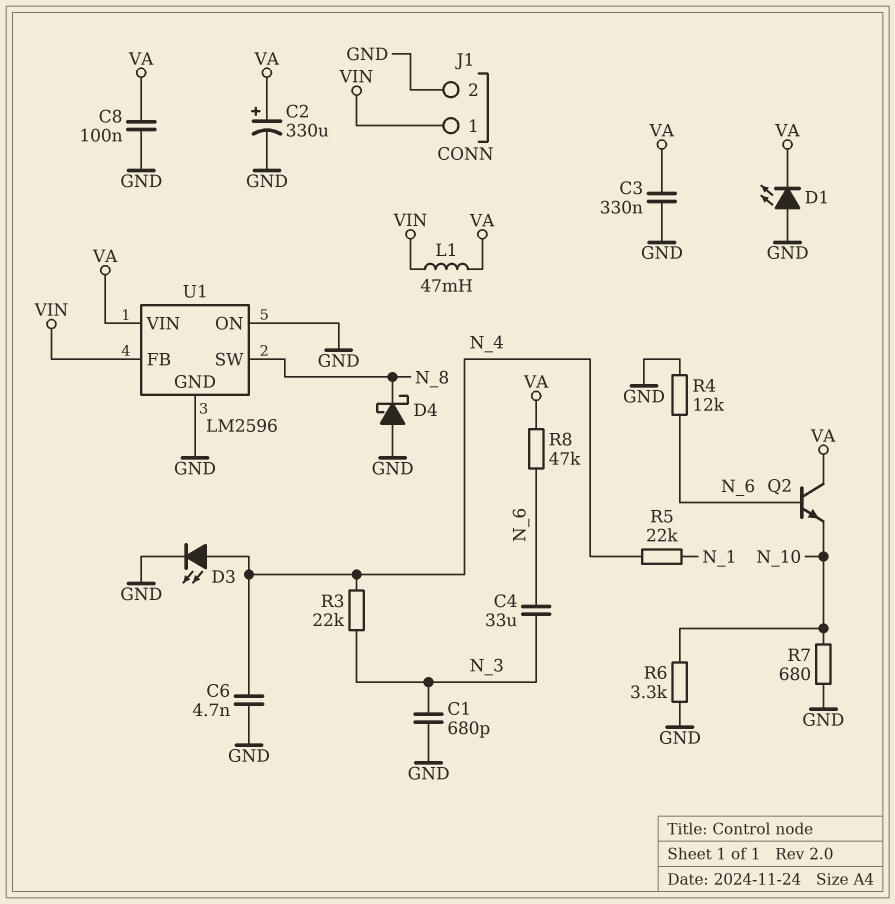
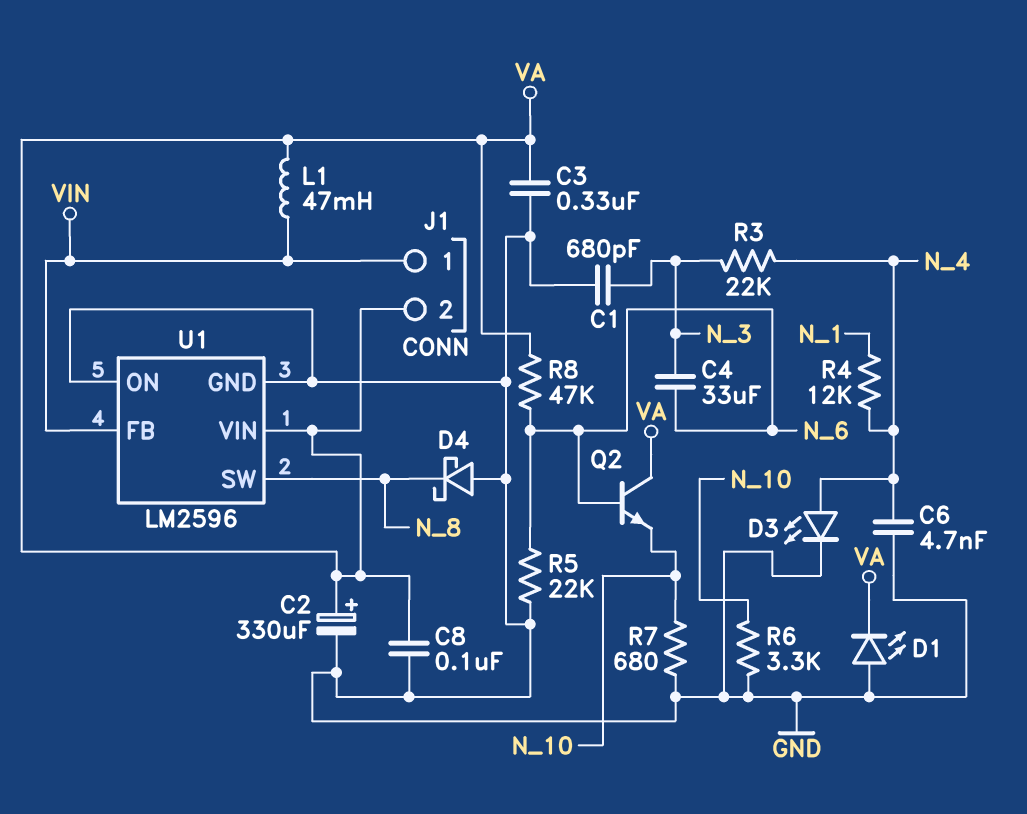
J1 pin 2: GND -> VA
R4: 12k (GND, N_6) -> 12k (N_1, N_4)
R5: 22k (N_1, N_4) -> 22k (GND, N_6)

